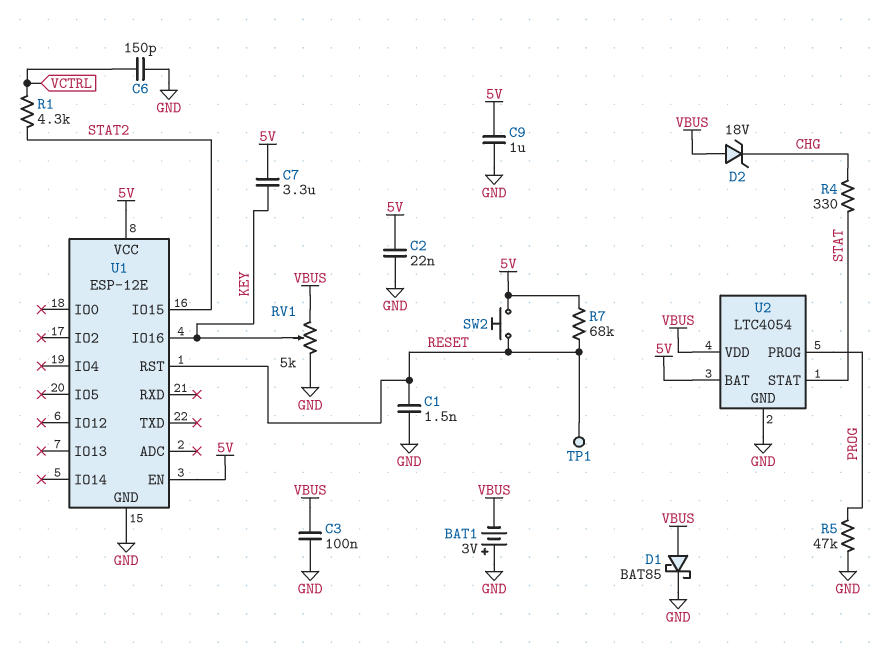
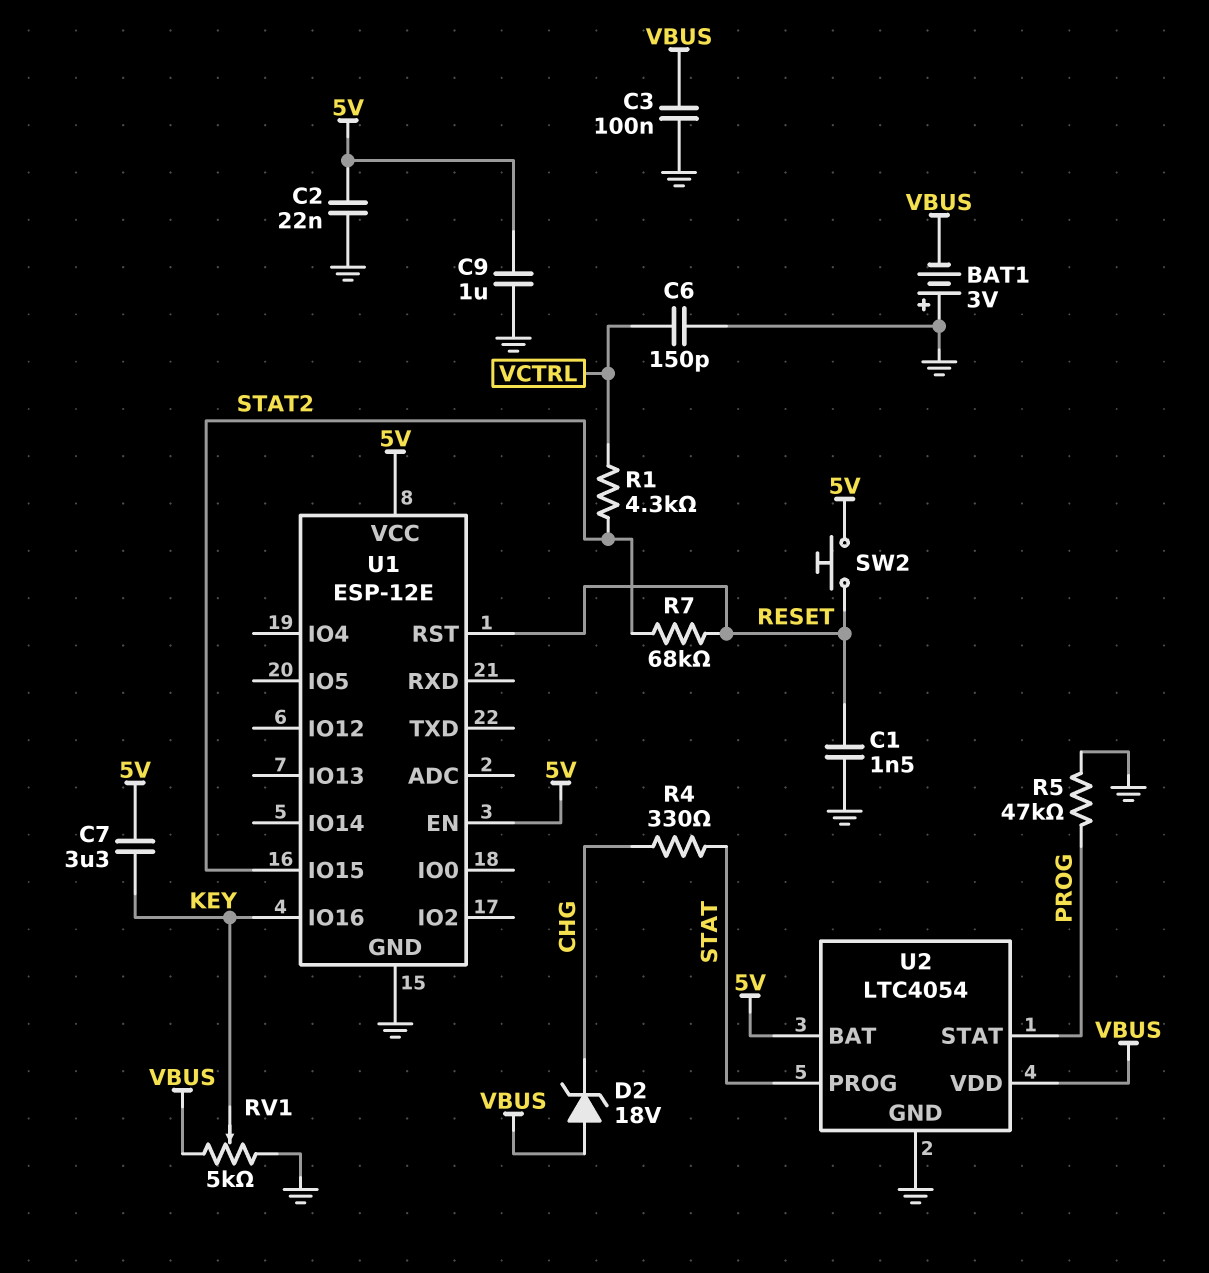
D1: schottky BAT85 (A VBUS, K GND) -> none
R7: 68k (5V, RESET) -> 68k (RESET, STAT2)
TP1: test point (RESET) -> none
U2 pin PROG: PROG -> STAT
U2 pin STAT: STAT -> PROG

